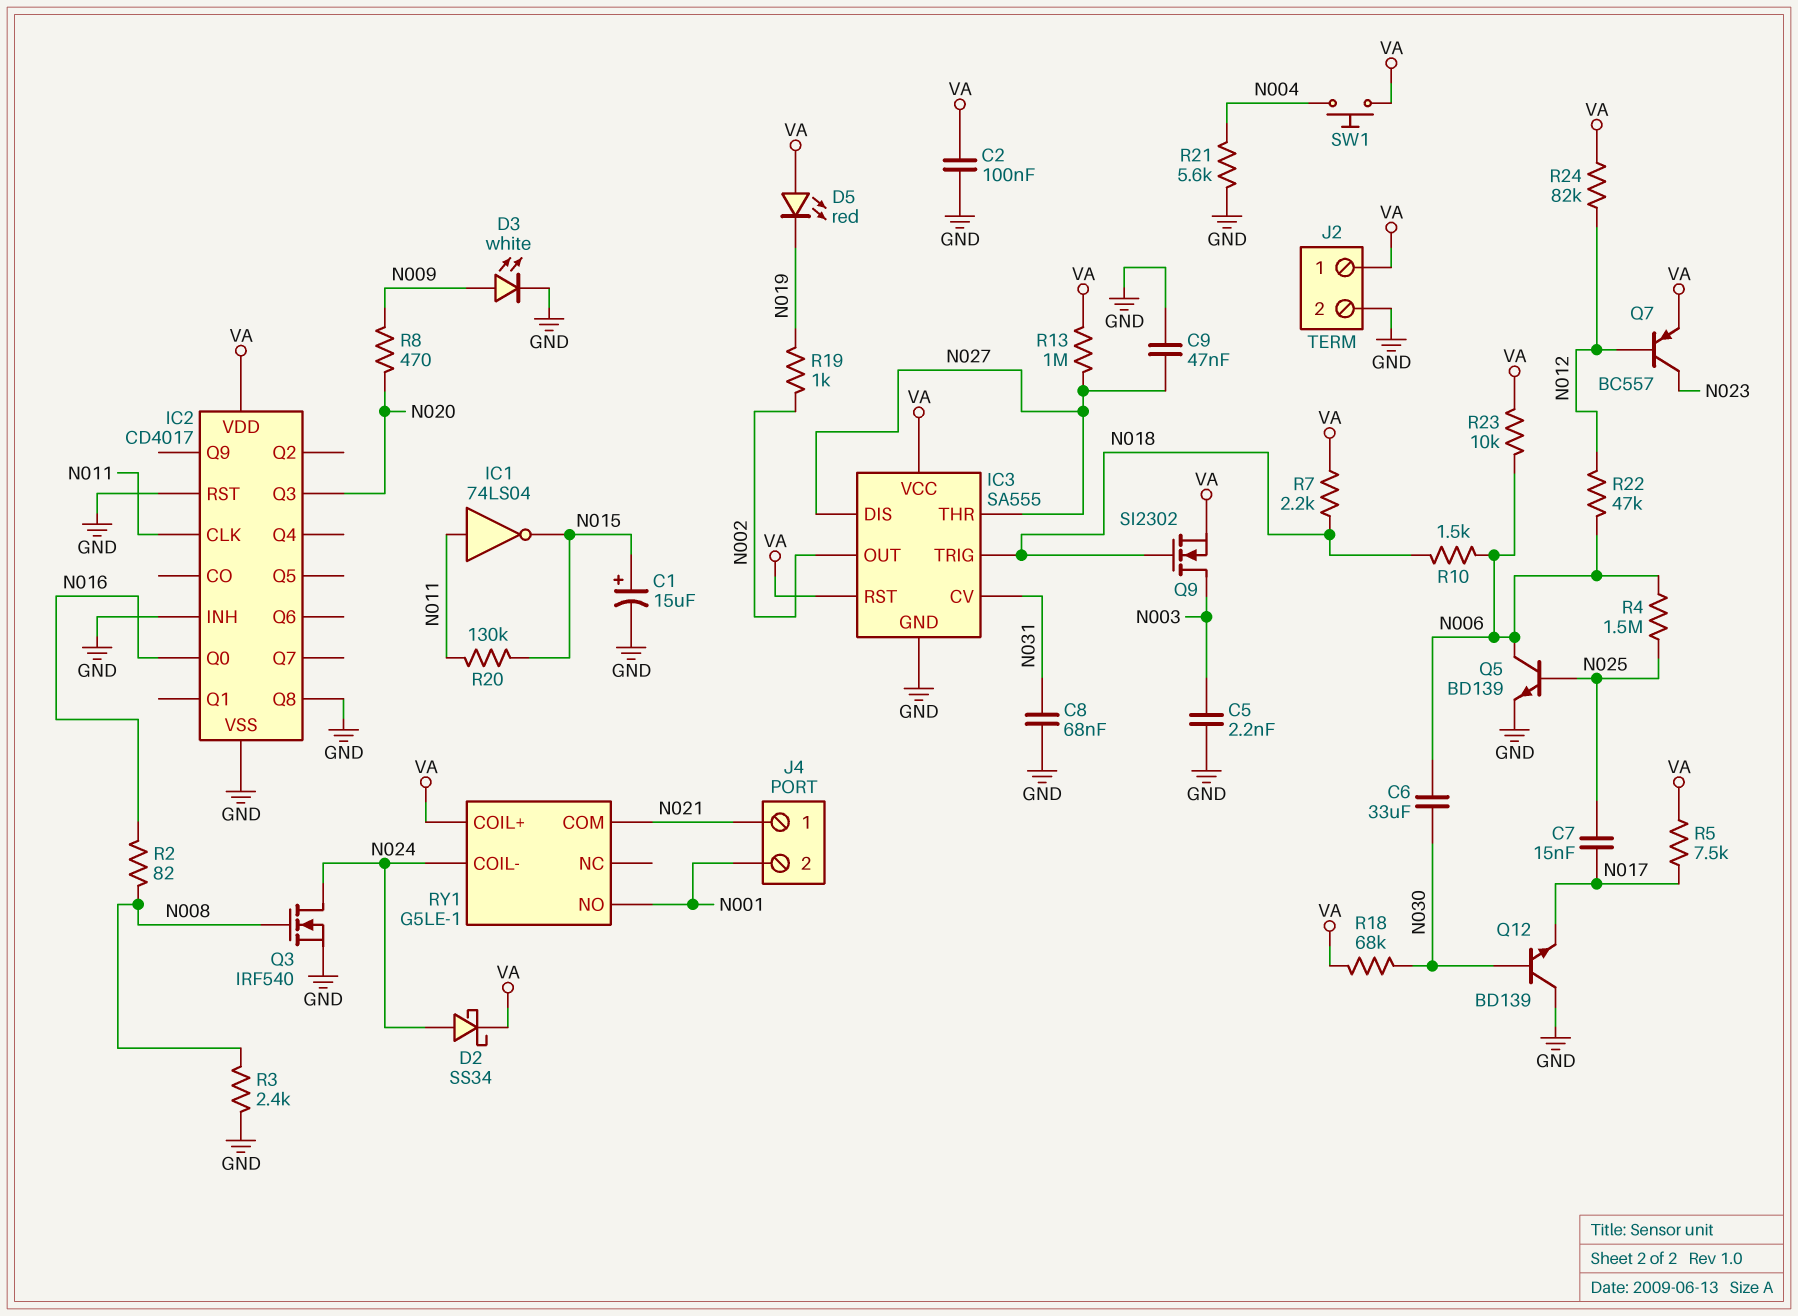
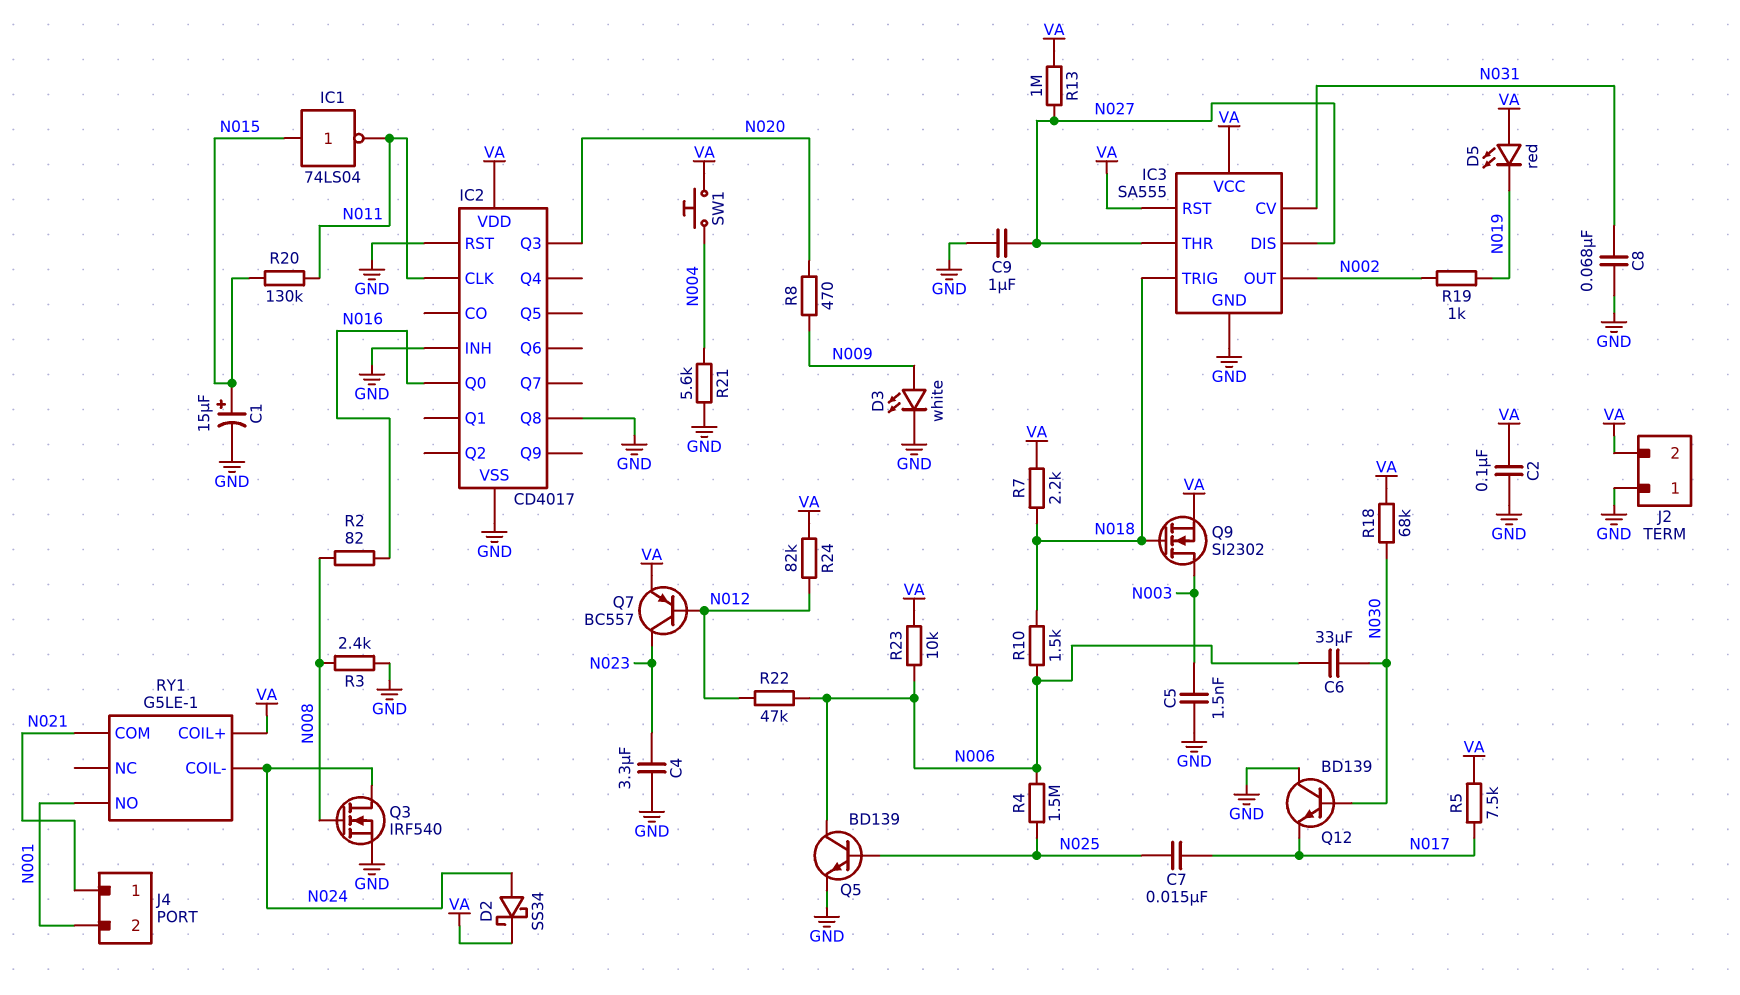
C4: none -> 3.3uF (GND, N023)
C5: 2.2nF (GND, N003) -> 1.5nF (GND, N003)
C9: 47nF (GND, N027) -> 1uF (GND, N027)
IC1: NOT 74LS04 (in N011, out N015) -> NOT 74LS04 (in N015, out N011)
J2 pin 1: VA -> GND
J2 pin 2: GND -> VA

